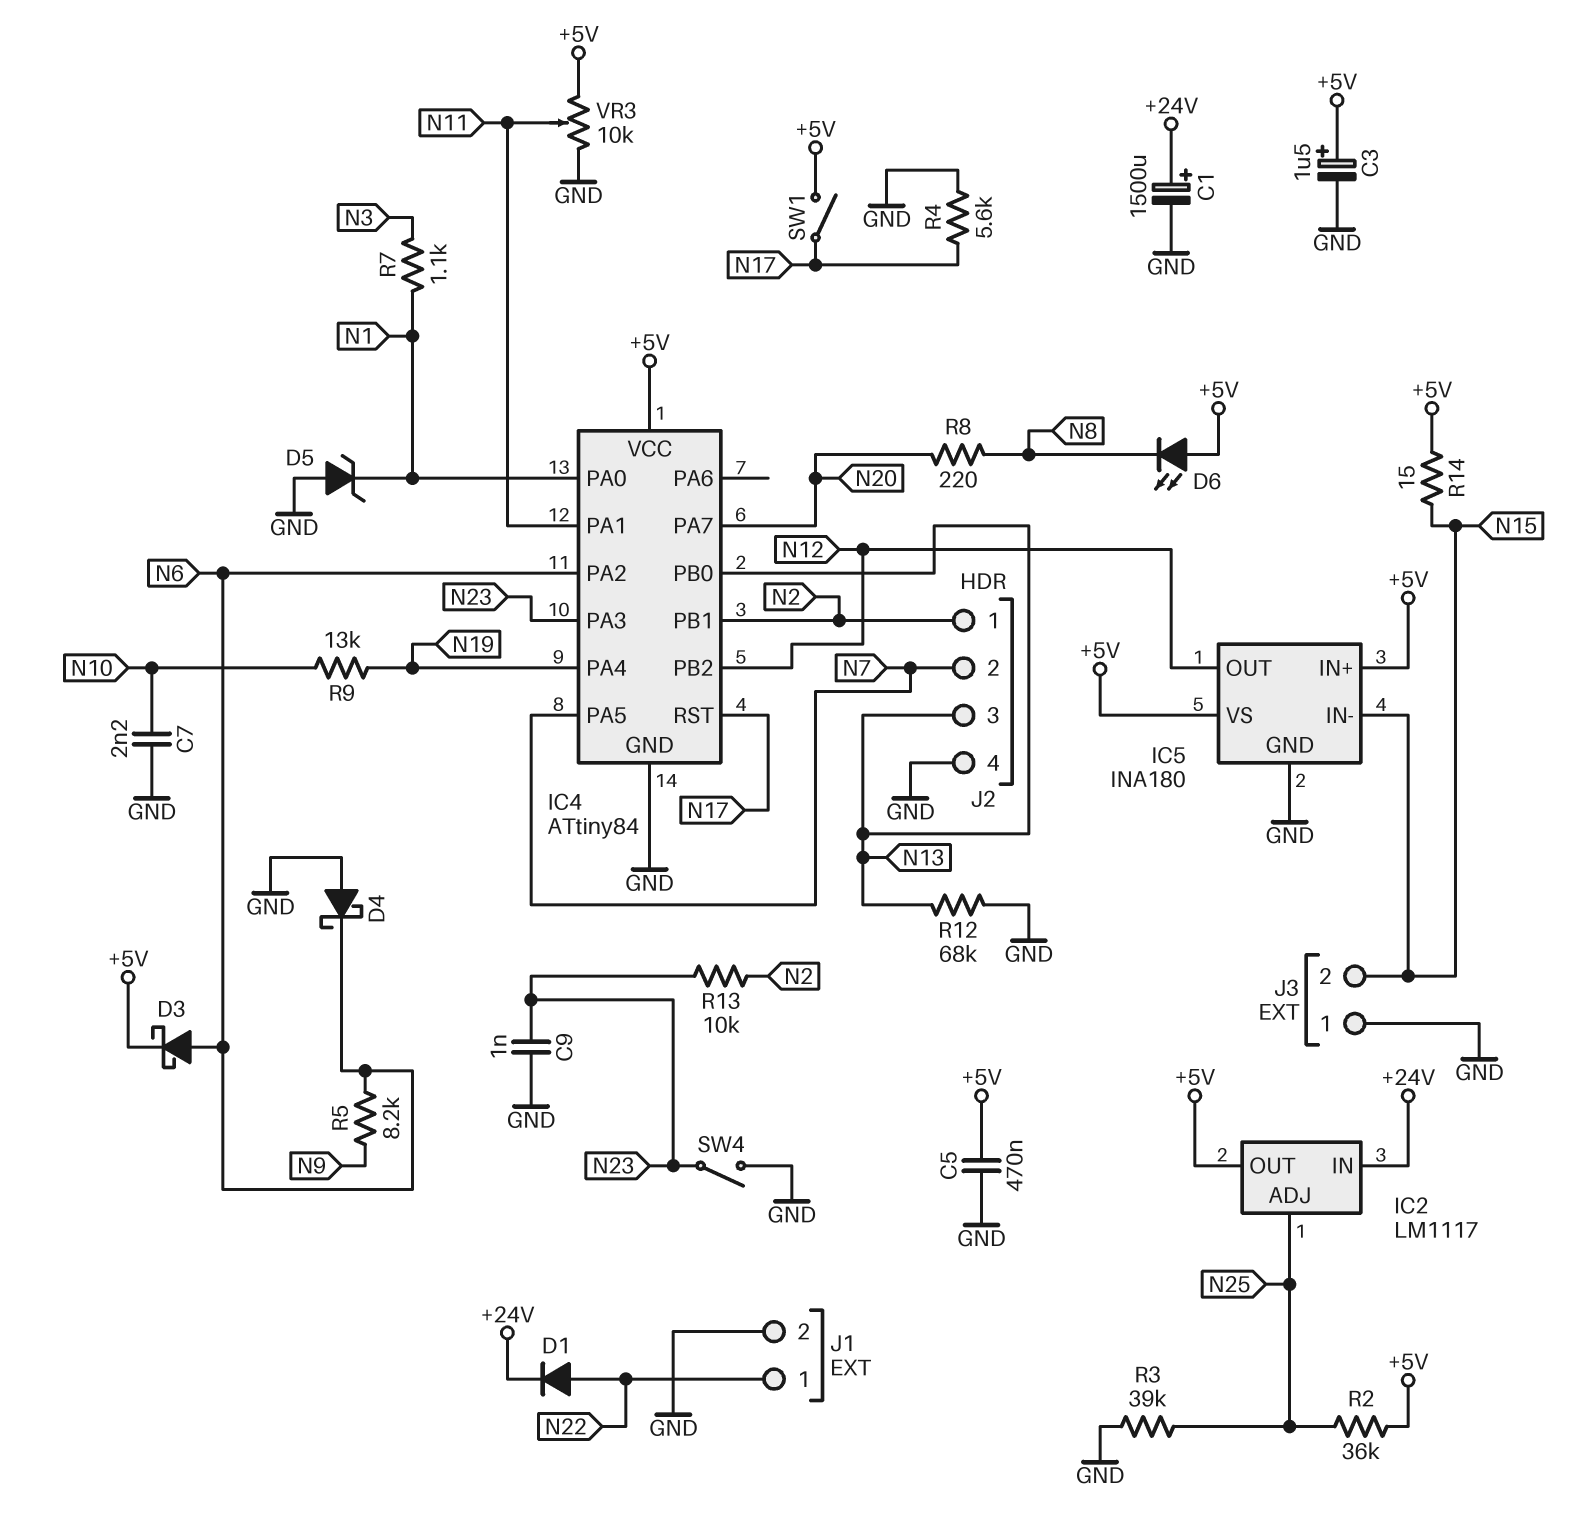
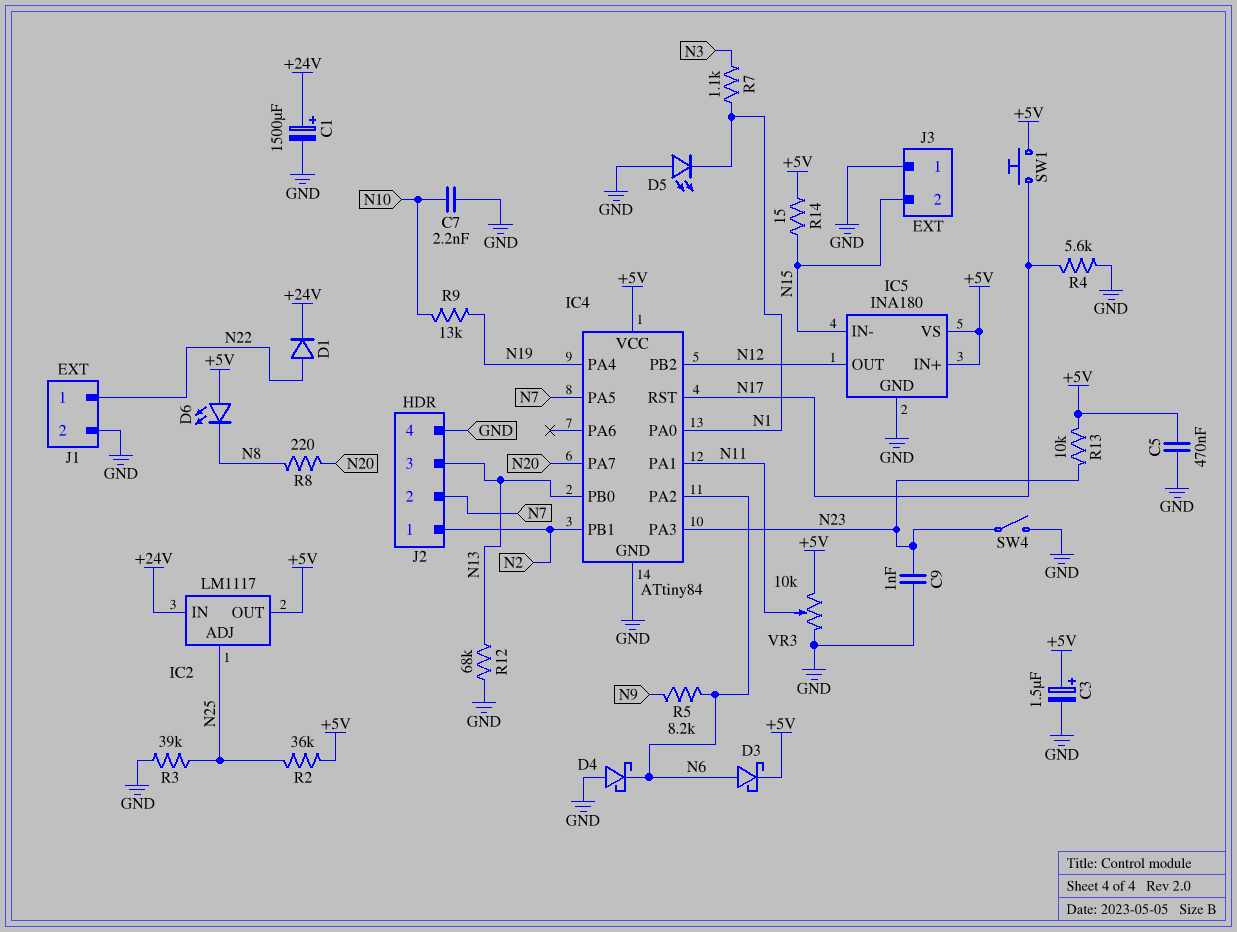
D5: zener (A GND, K N1) -> LED (A GND, K N1)
R13: 10k (N2, N23) -> 10k (+5V, N23)
SW1: switch (+5V, N17) -> button (+5V, N17)

